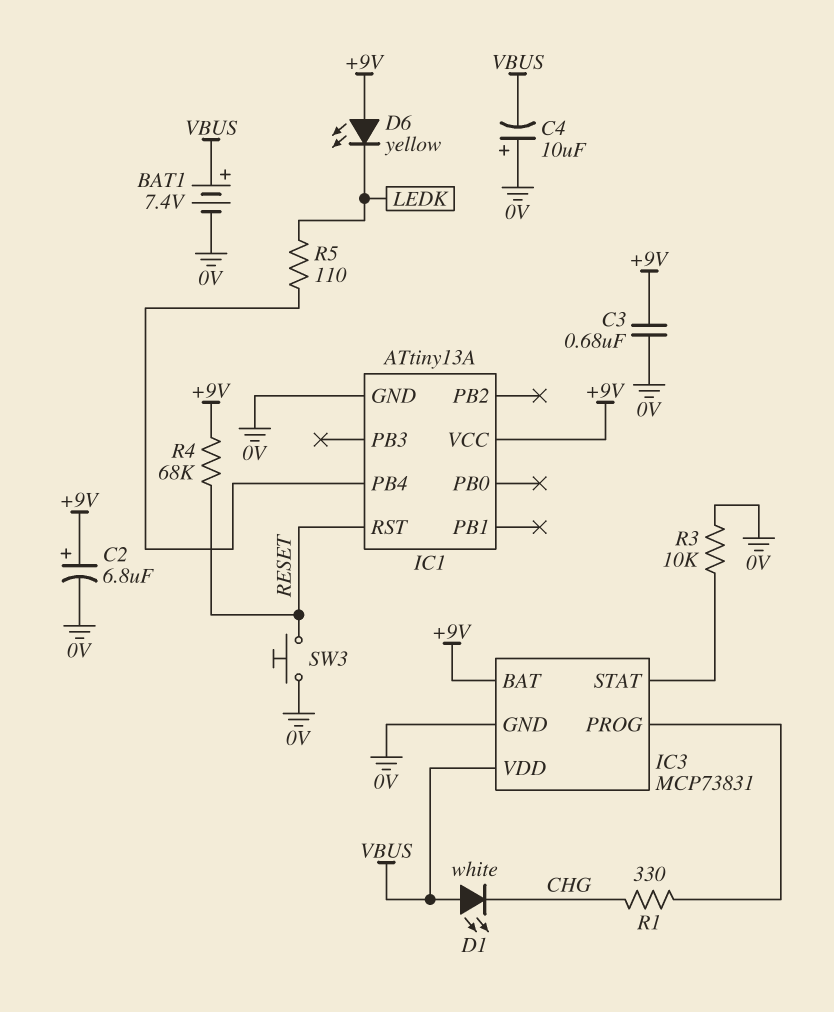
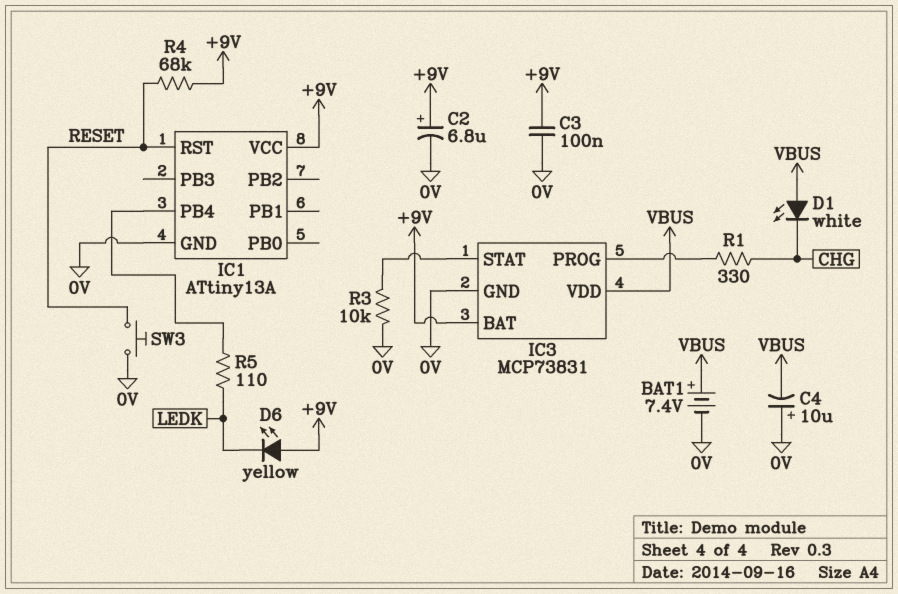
C3: 680nF (+9V, 0V) -> 100nF (+9V, 0V)

